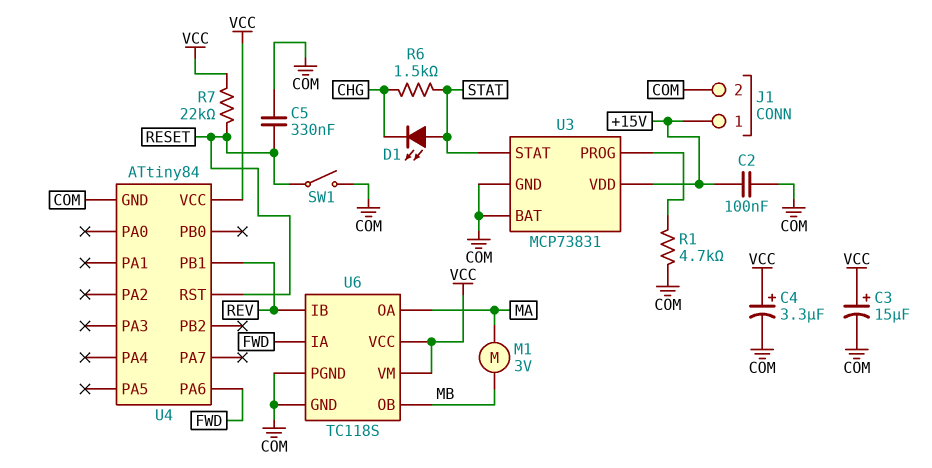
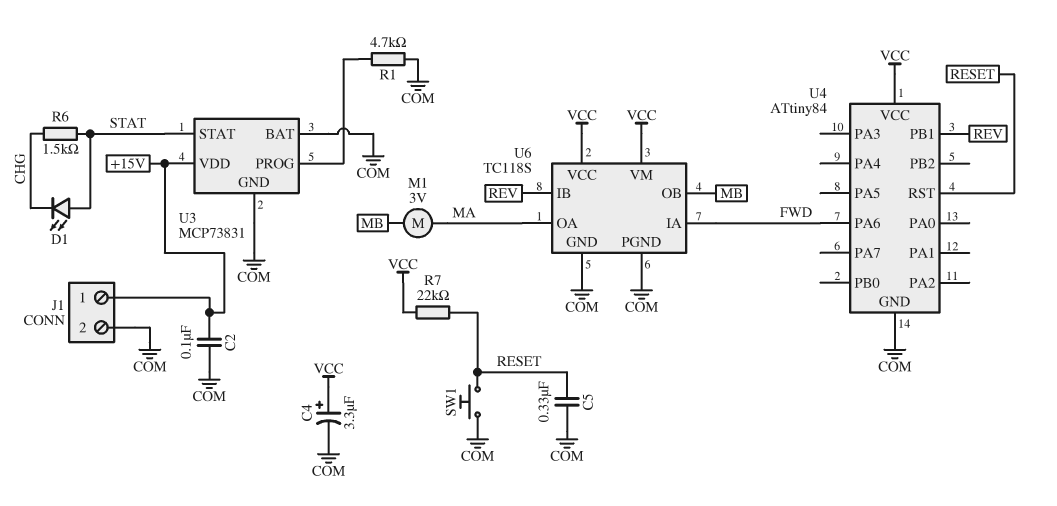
C3: 15uF (plus VCC, minus COM) -> none
SW1: switch (COM, RESET) -> button (COM, RESET)

